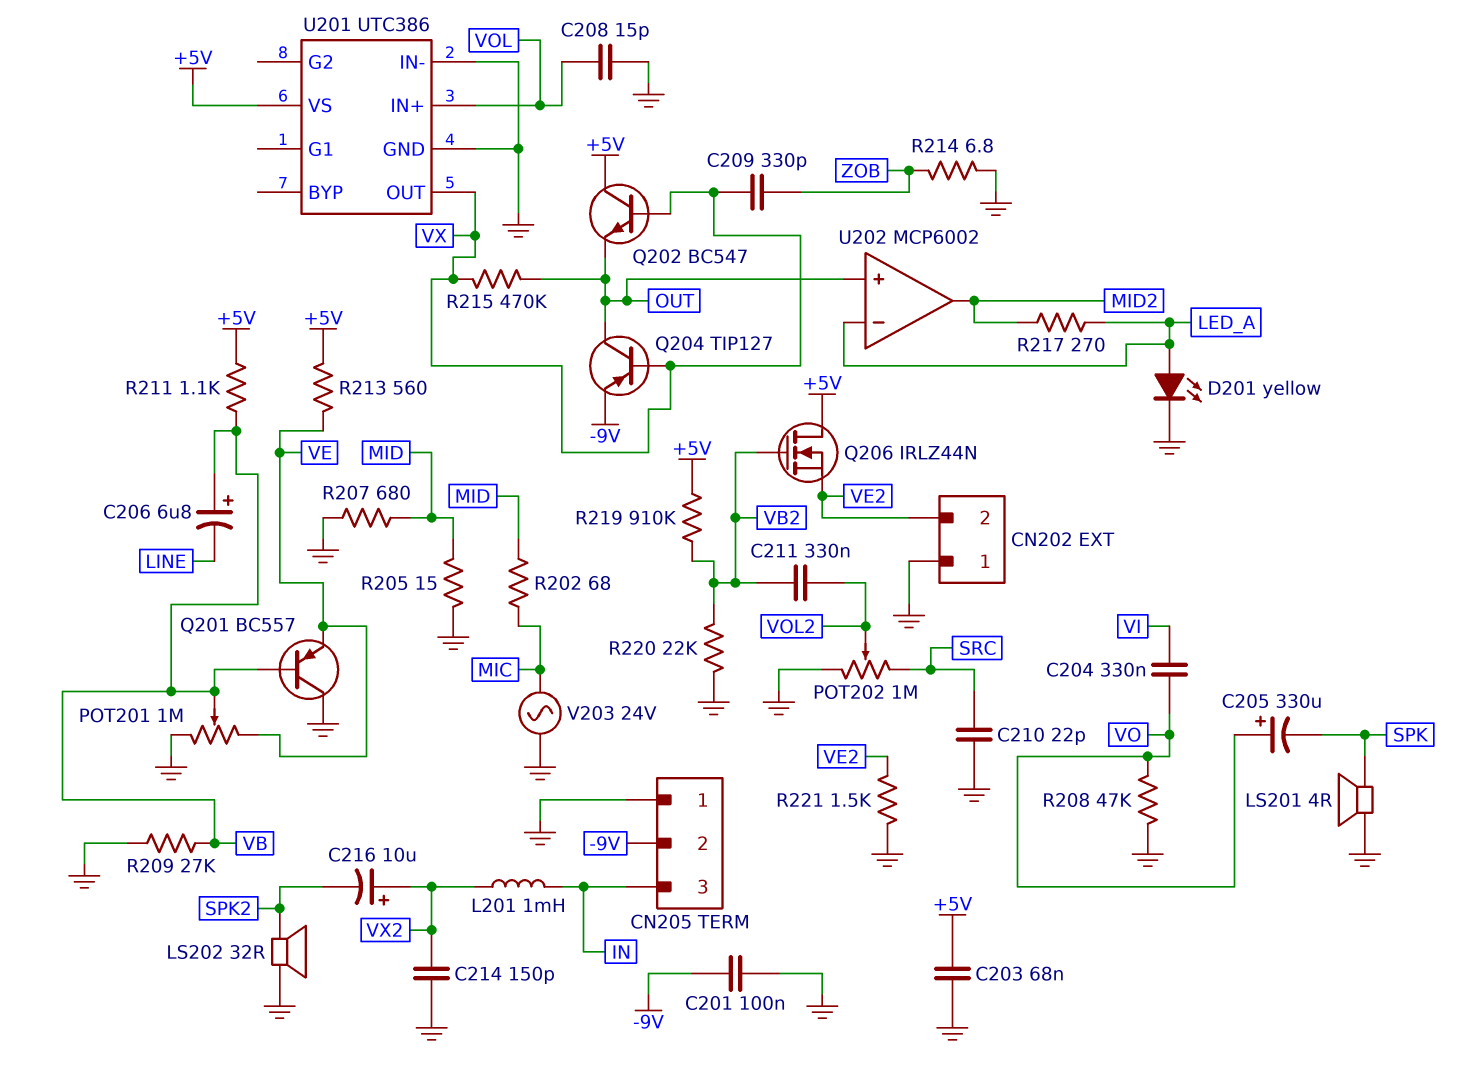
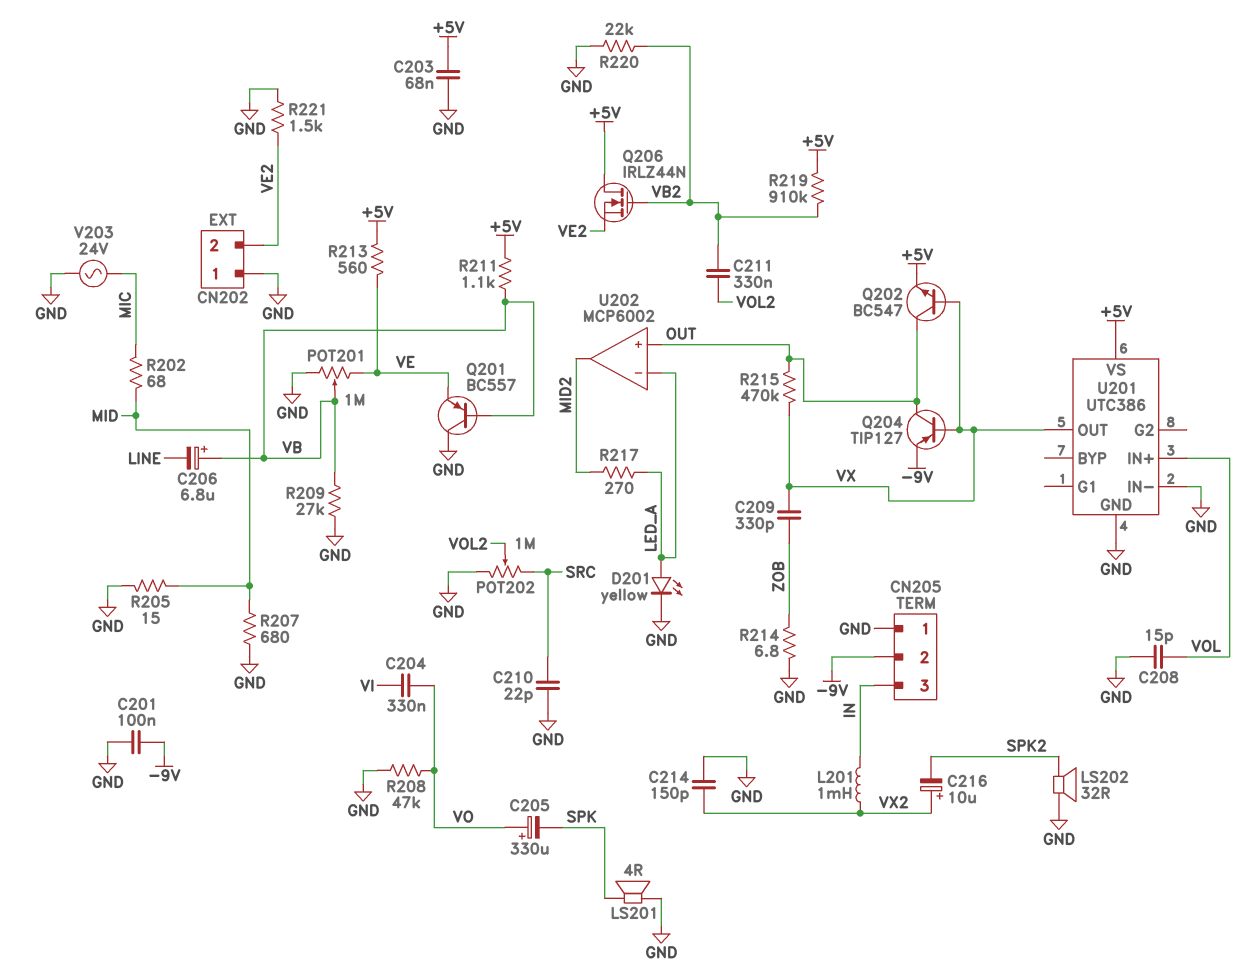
Q202: NPN BC547 (B VX, C +5V, E OUT) -> NPN BC547 (B VX, C OUT, E +5V)

